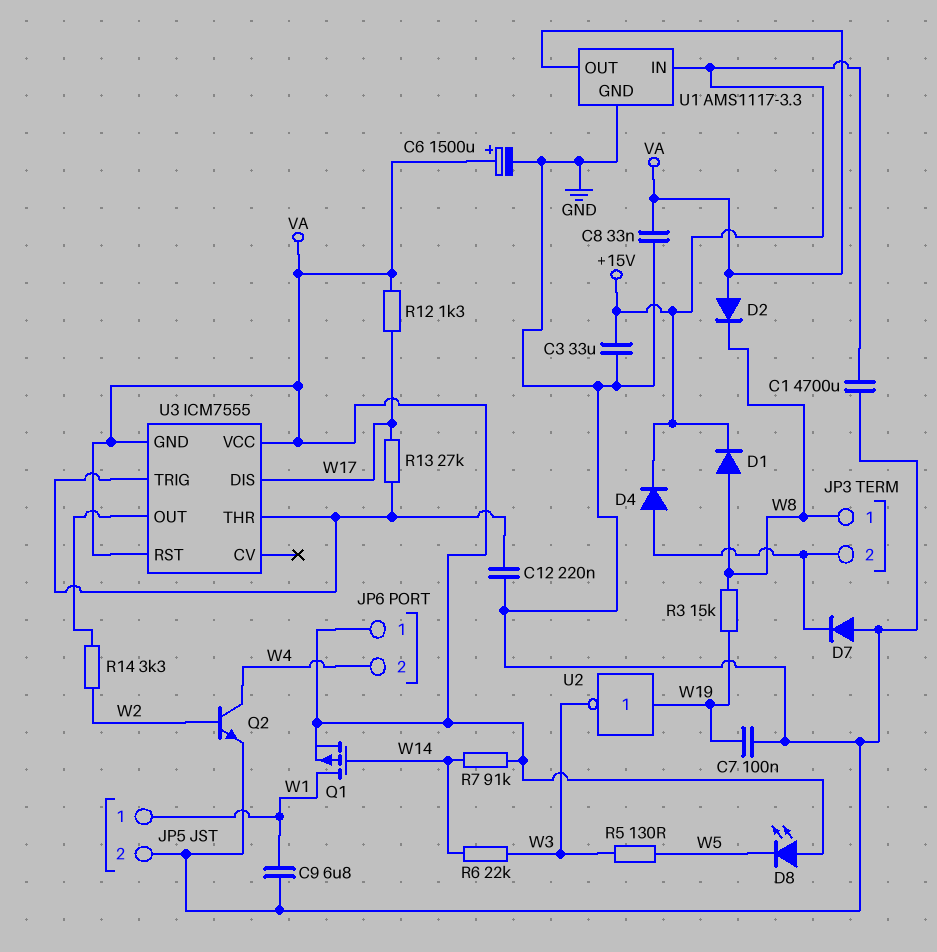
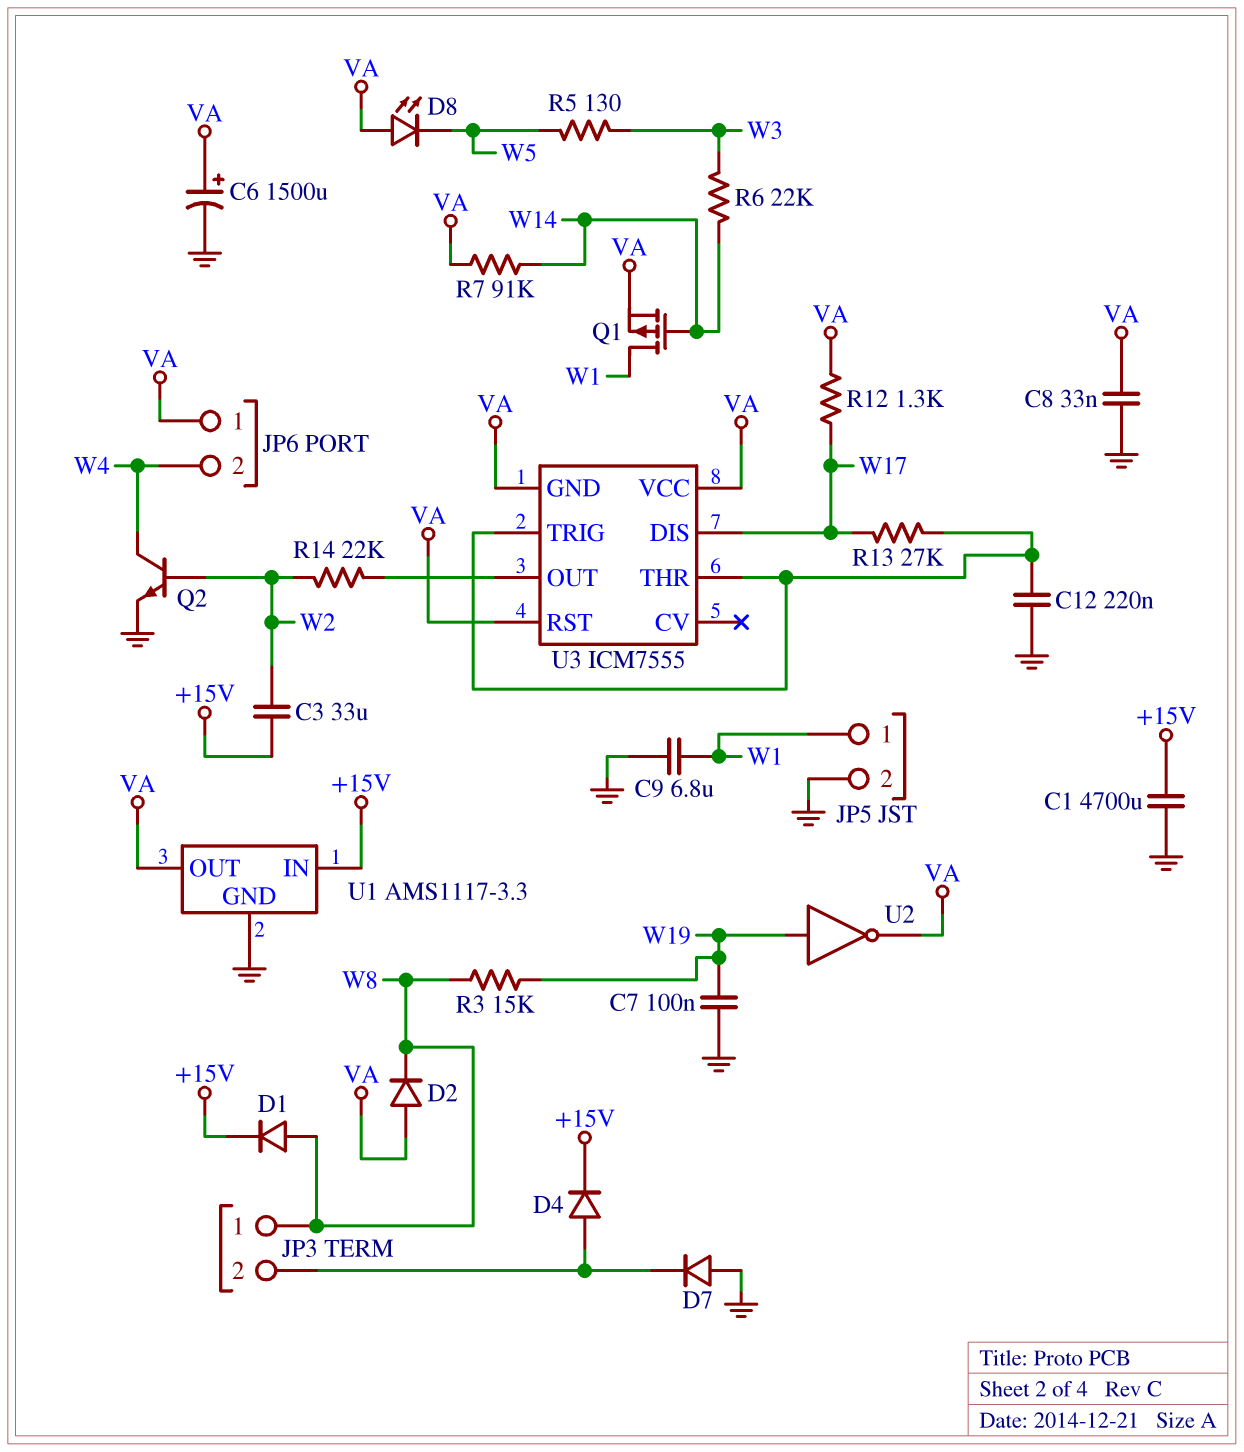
C3: 33uF (+15V, GND) -> 33uF (+15V, W2)
R14: 3.3k (U3/OUT, W2) -> 22k (U3/OUT, W2)
U2: NOT (in W19, out W3) -> NOT (in W19, out VA)

